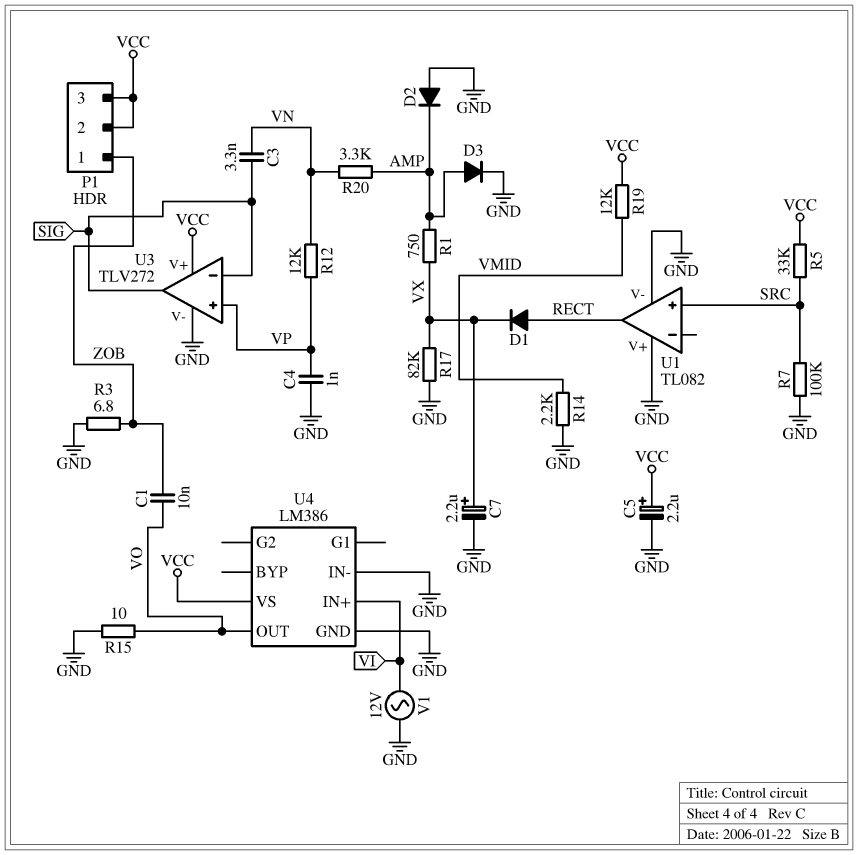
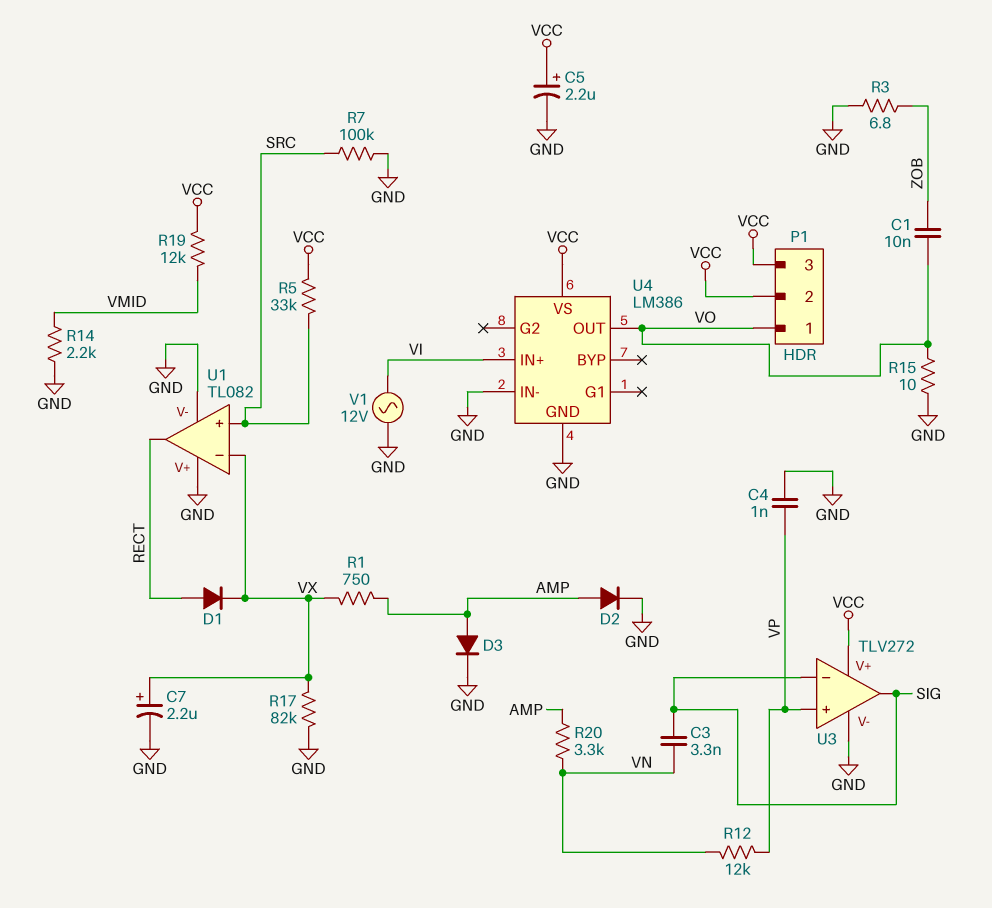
D2: diode (A GND, K AMP) -> diode (A AMP, K GND)
P1 pin 1: ZOB -> VO
U1 pin in-: none -> VX

